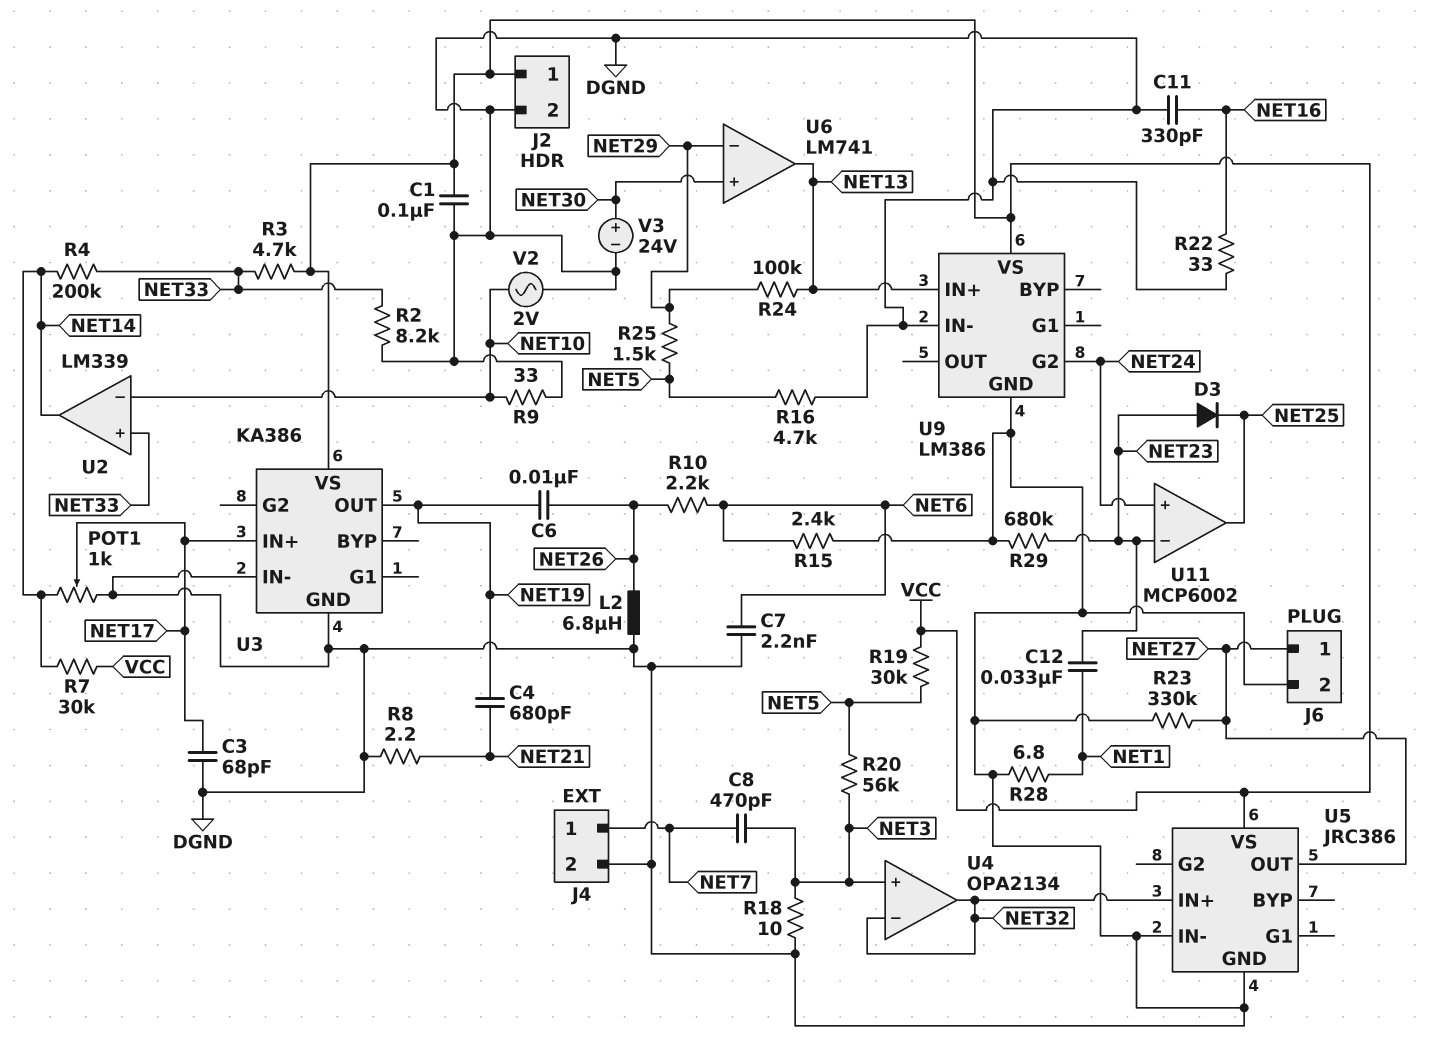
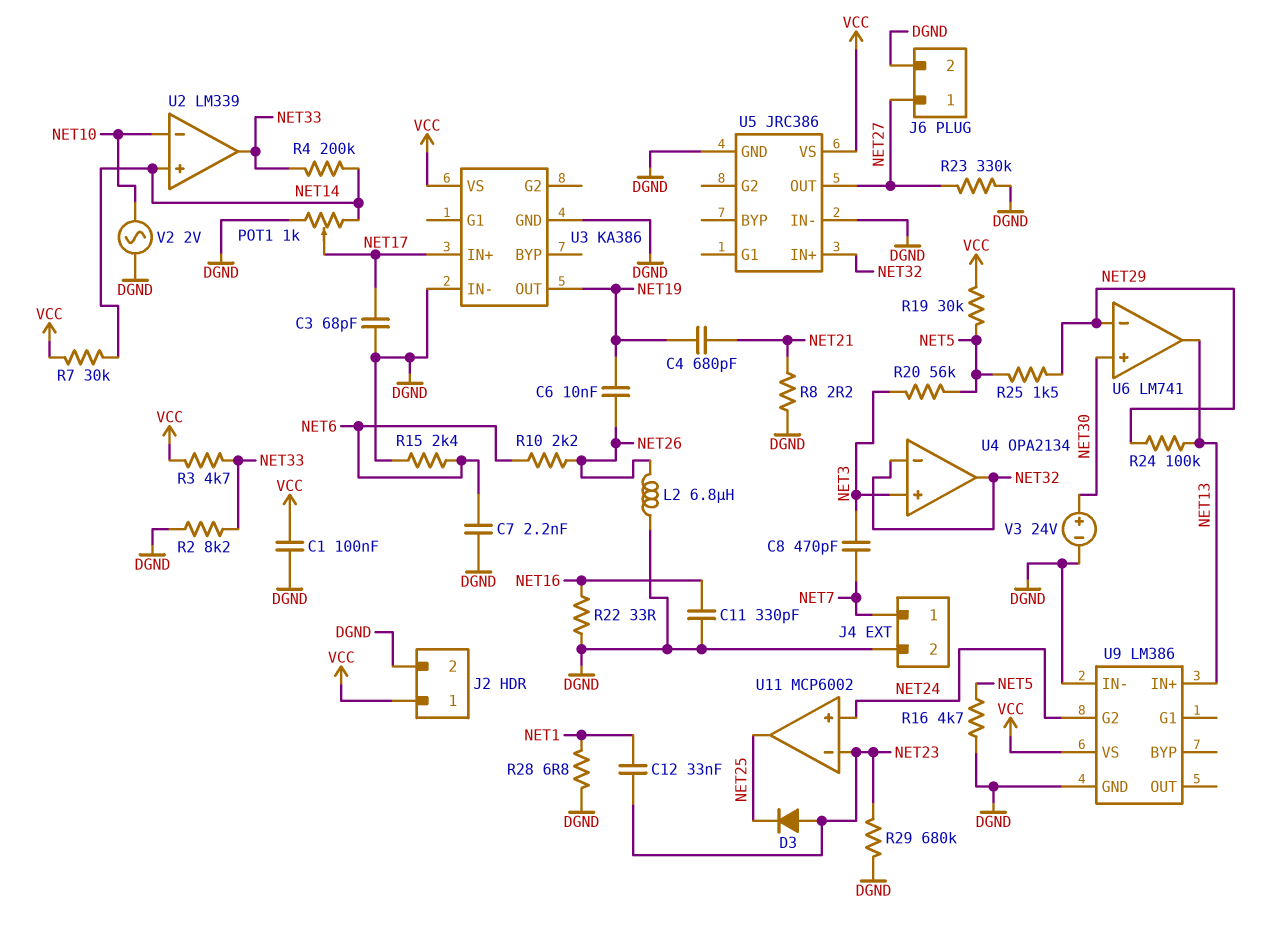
R9: 33 (DGND, NET10) -> none
R18: 10 (DGND, NET3) -> none
U2 pin in+: NET33 -> NET14
U2 pin out: NET14 -> NET33

